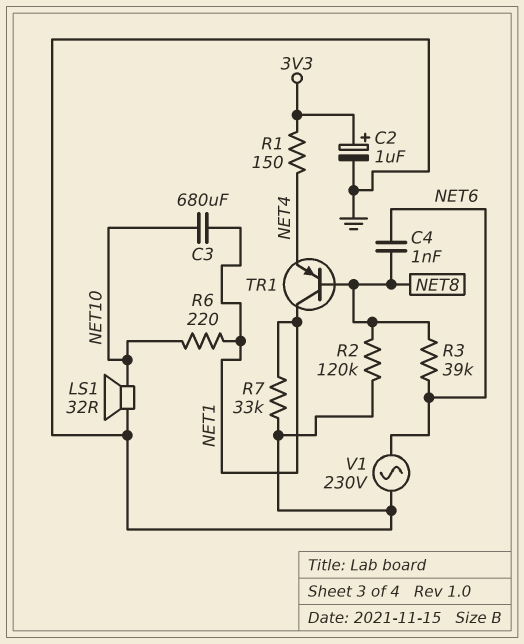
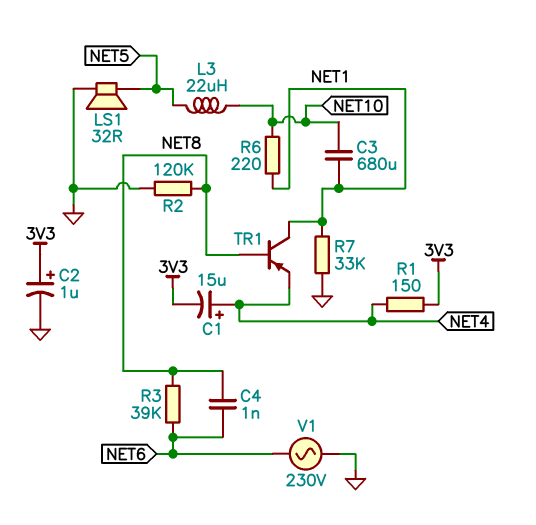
C1: none -> 15uF (plus NET4, minus 3V3)
L3: none -> 22uH (NET5, NET10)
LS1: speaker 32R (GND, NET10) -> speaker 32R (GND, NET5)

